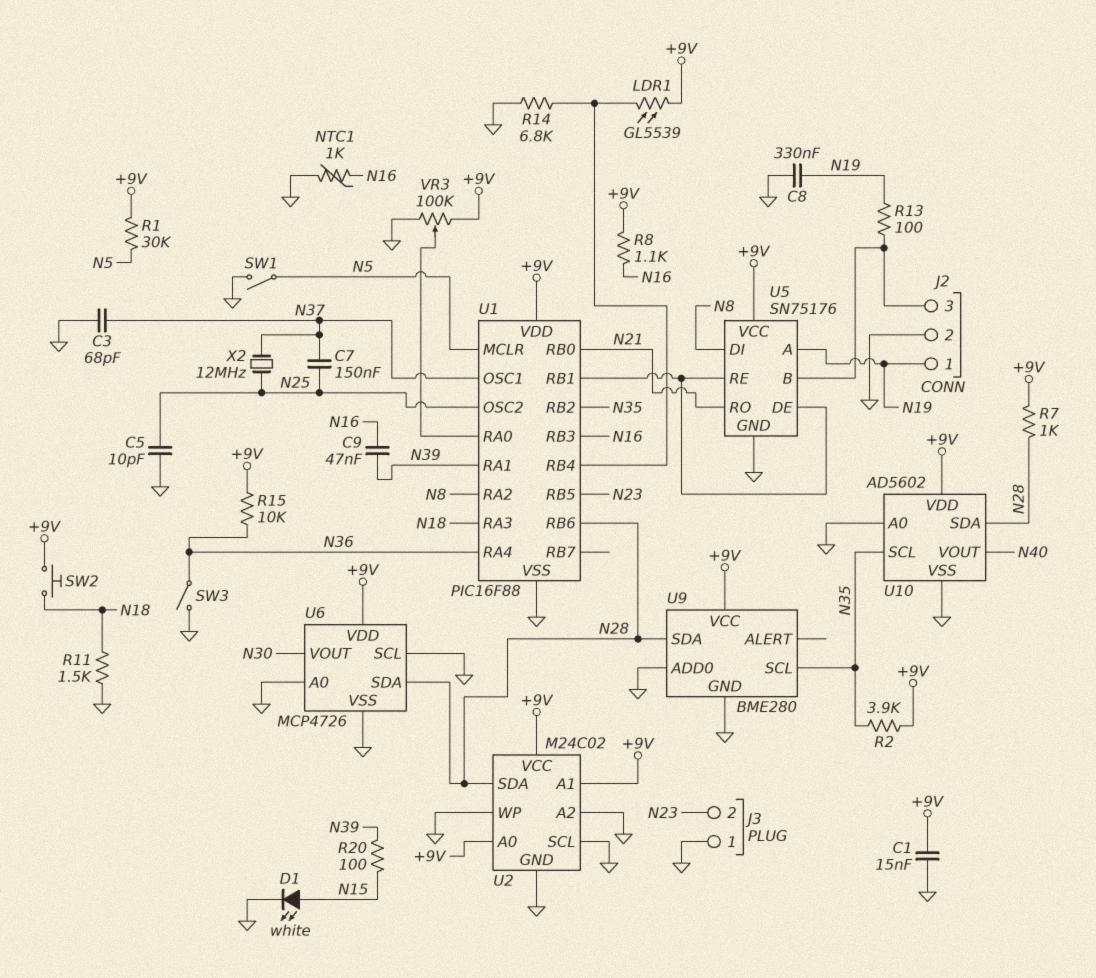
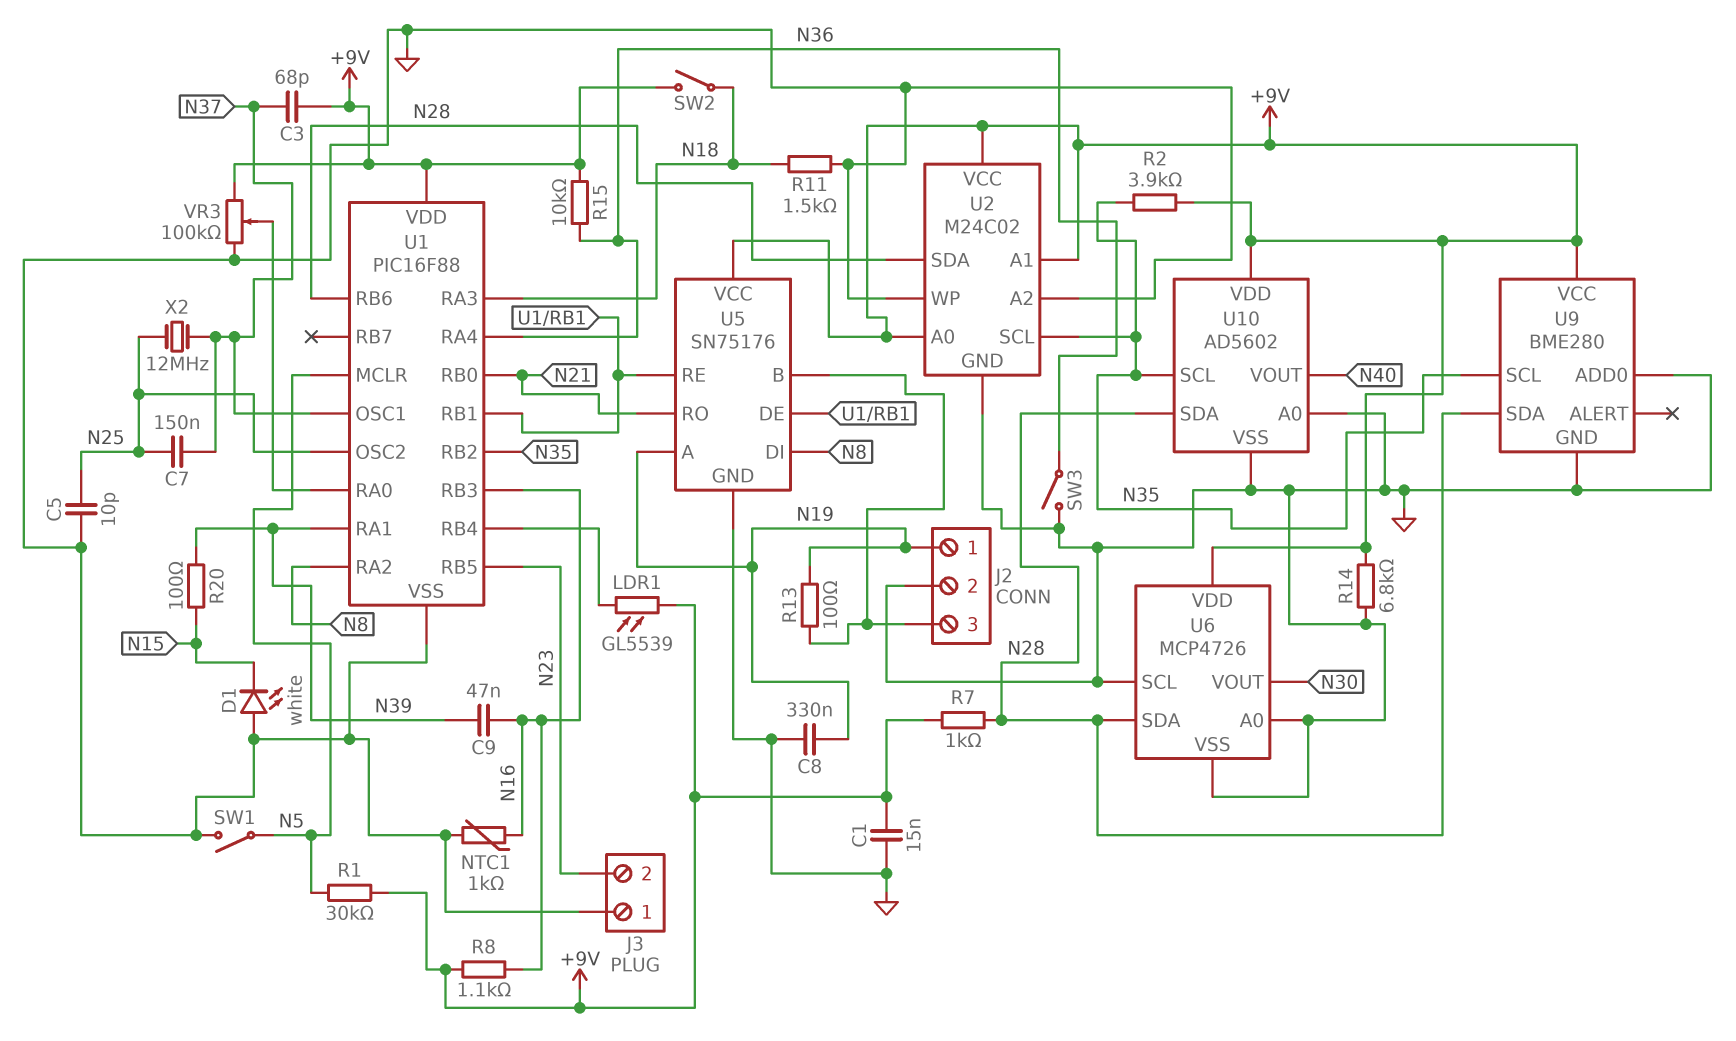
C3: 68pF (GND, N37) -> 68pF (+9V, N37)
D1: LED white (A N15, K GND) -> LED white (A GND, K N15)
R14: 6.8k (GND, U1/RB4) -> 6.8k (+9V, GND)
SW2: button (+9V, N18) -> switch (+9V, N18)
U2 pin SCL: GND -> N35

